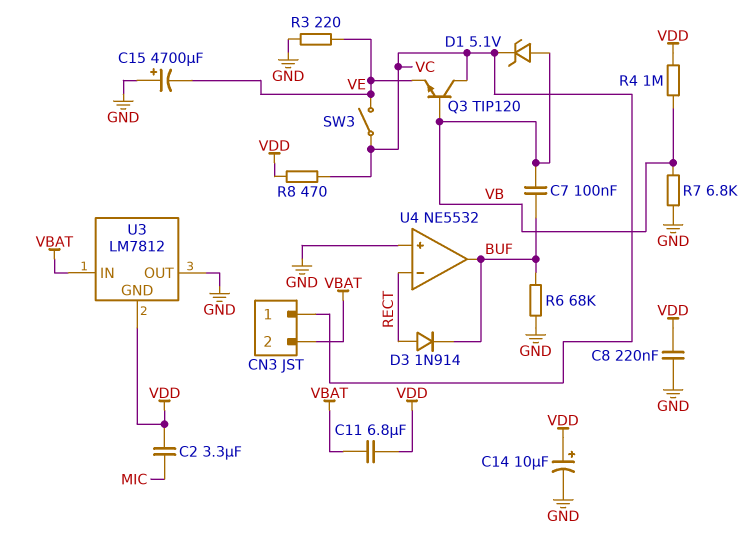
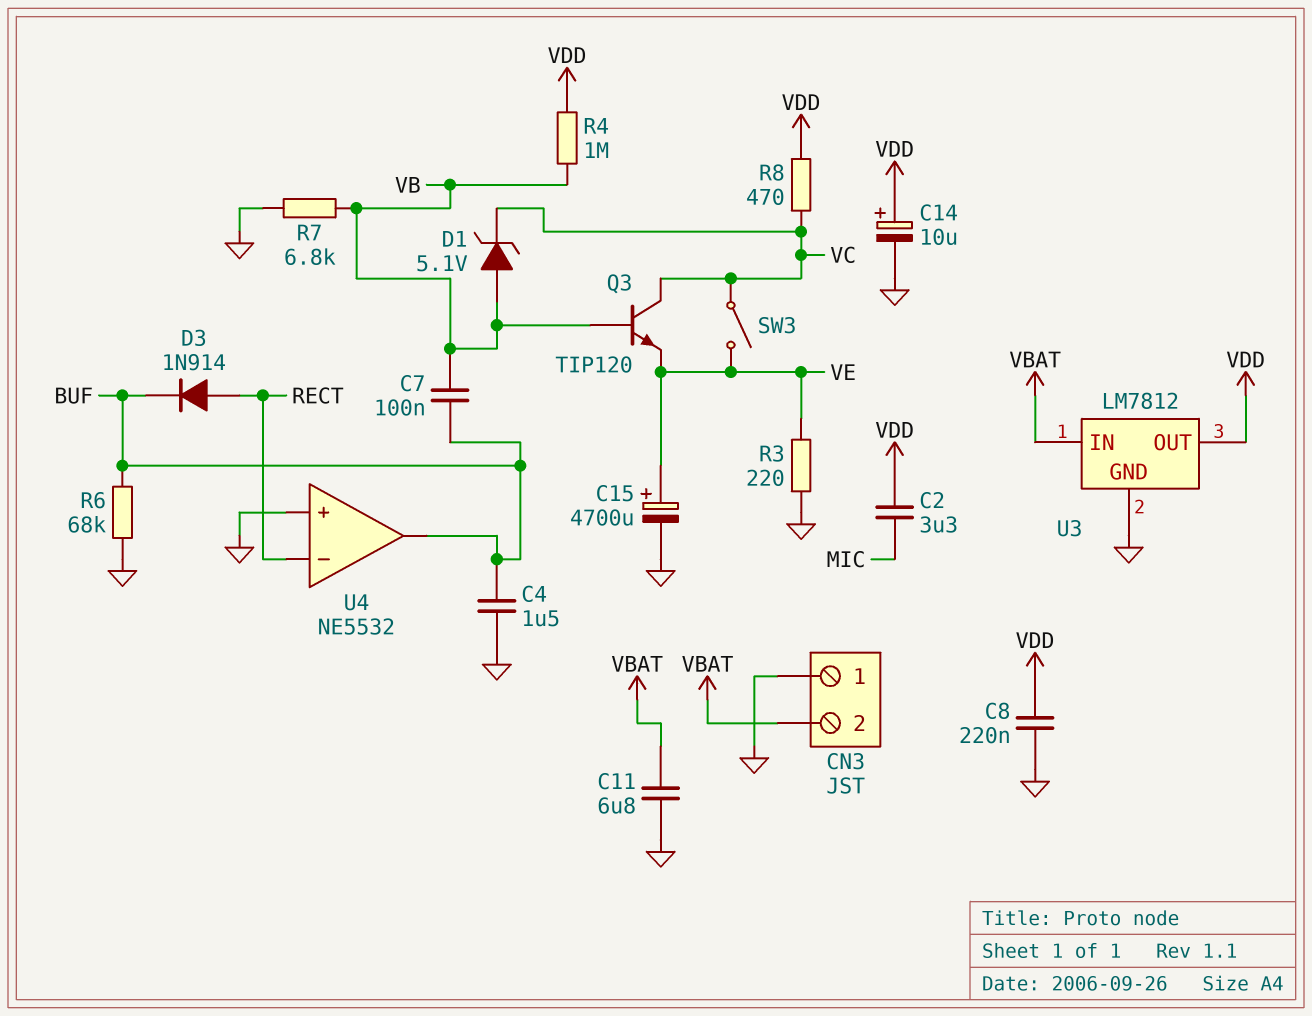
C4: none -> 1.5uF (BUF, GND)
C11: 6.8uF (VBAT, VDD) -> 6.8uF (GND, VBAT)
C15: 4700uF (plus GND, minus VE) -> 4700uF (plus VE, minus GND)
CN3 pin 1: VC -> GND
U3 pin GND: VDD -> GND
U3 pin OUT: GND -> VDD

